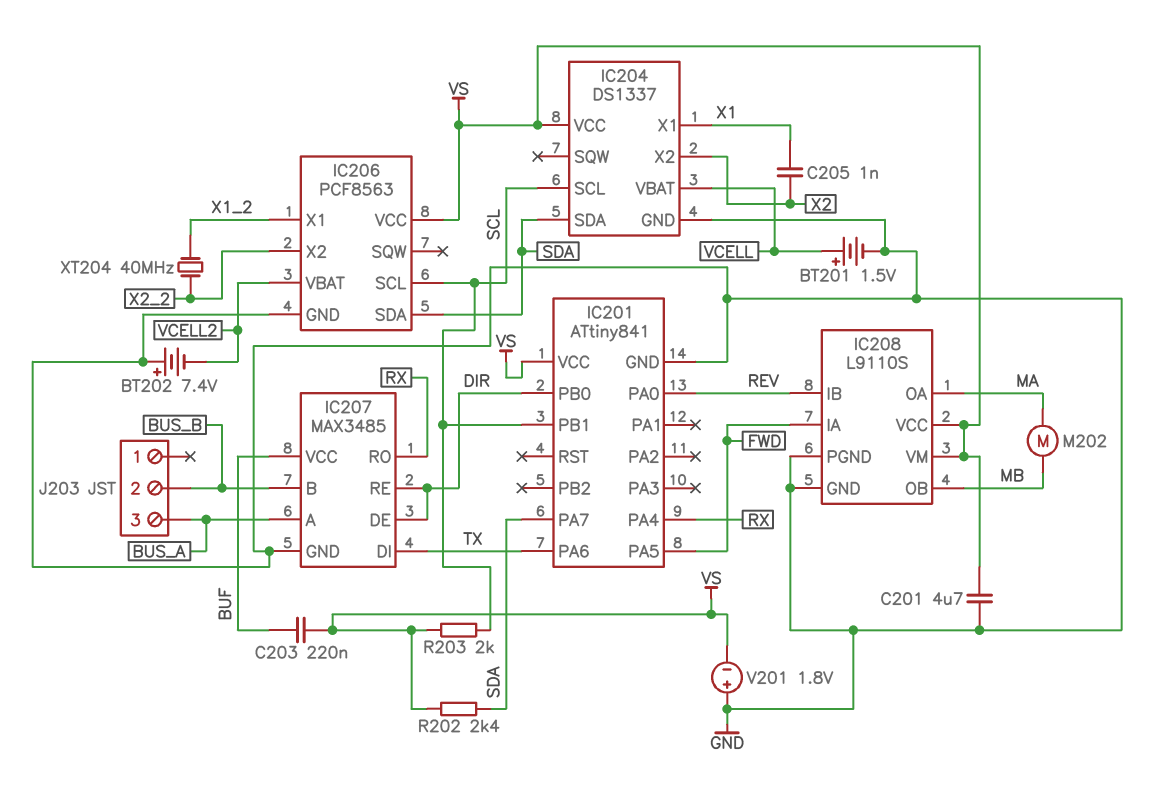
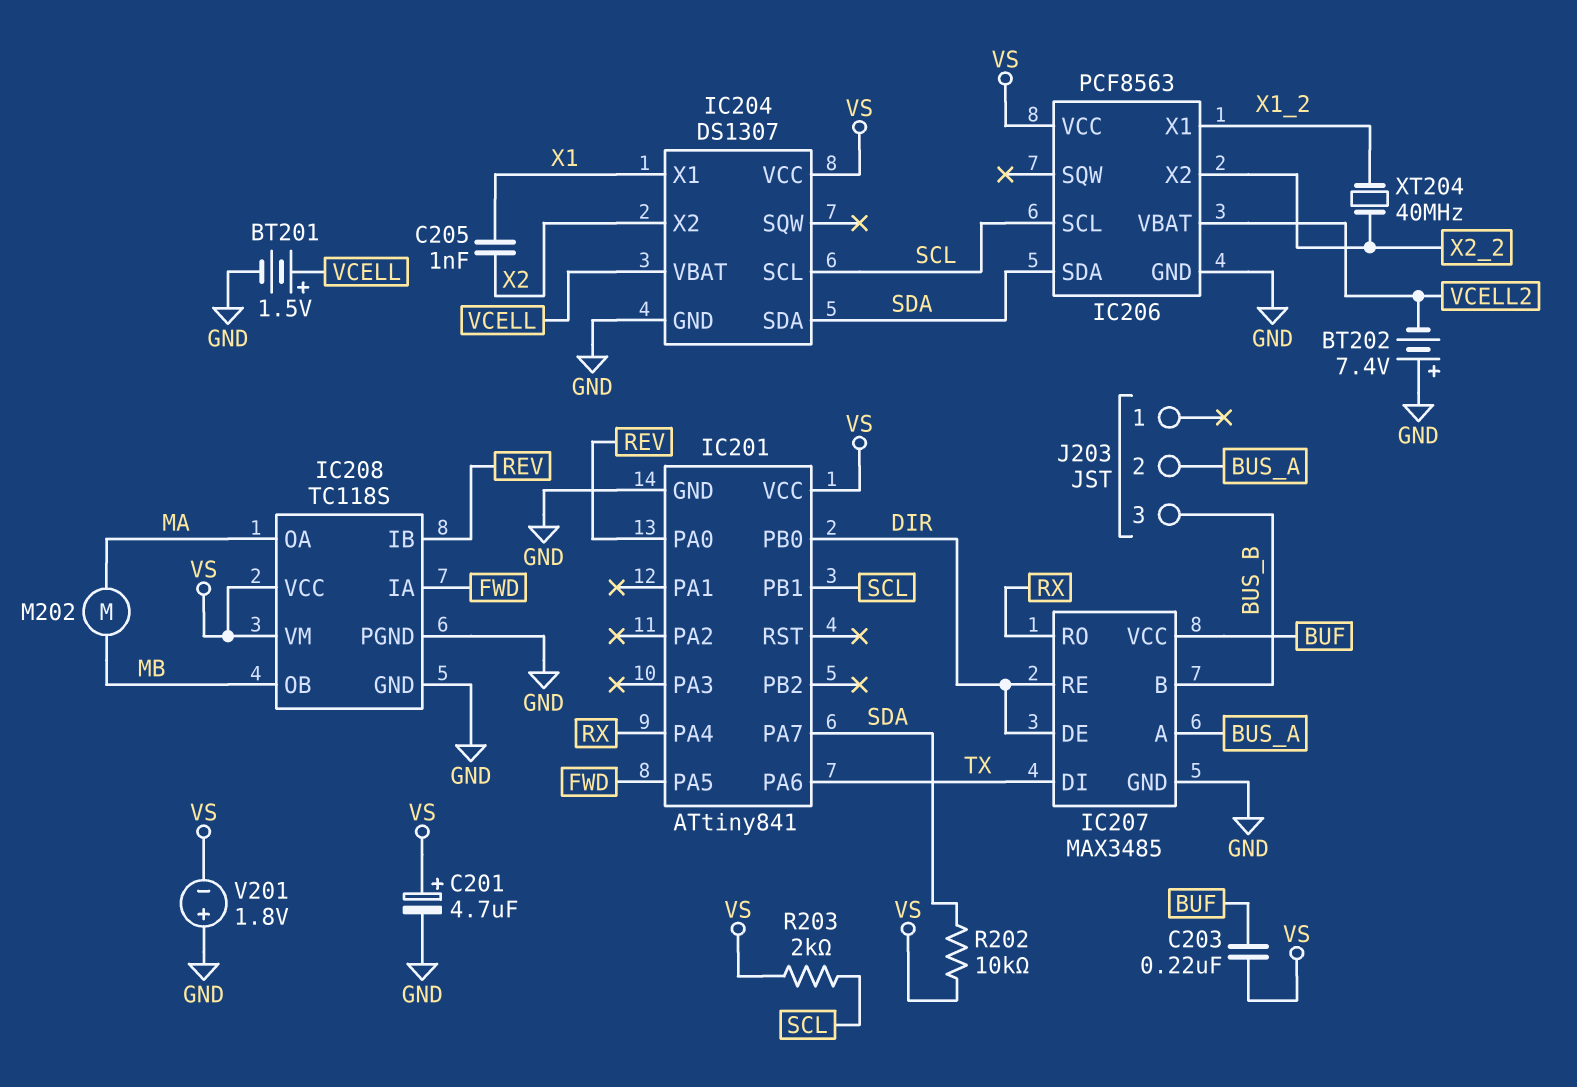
C201: 4.7uF (GND, VS) -> 4.7uF (plus VS, minus GND)
IC204: DS1337 -> DS1307
IC208: L9110S -> TC118S
J203 pin 2: BUS_B -> BUS_A
J203 pin 3: BUS_A -> BUS_B
R202: 2.4k (SDA, VS) -> 10k (SDA, VS)

